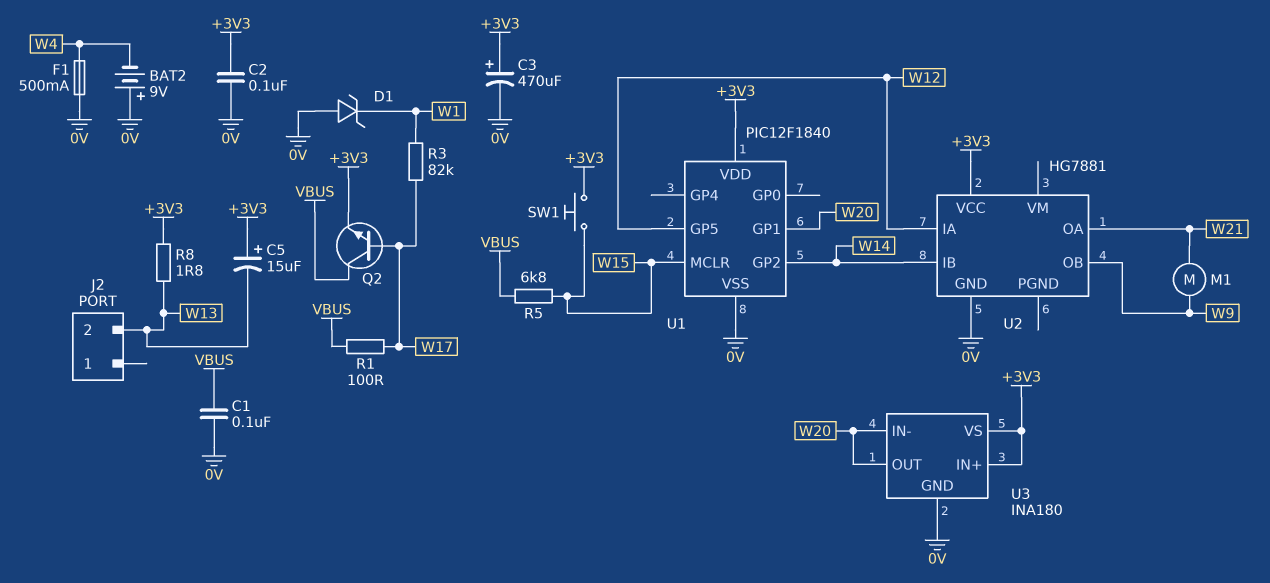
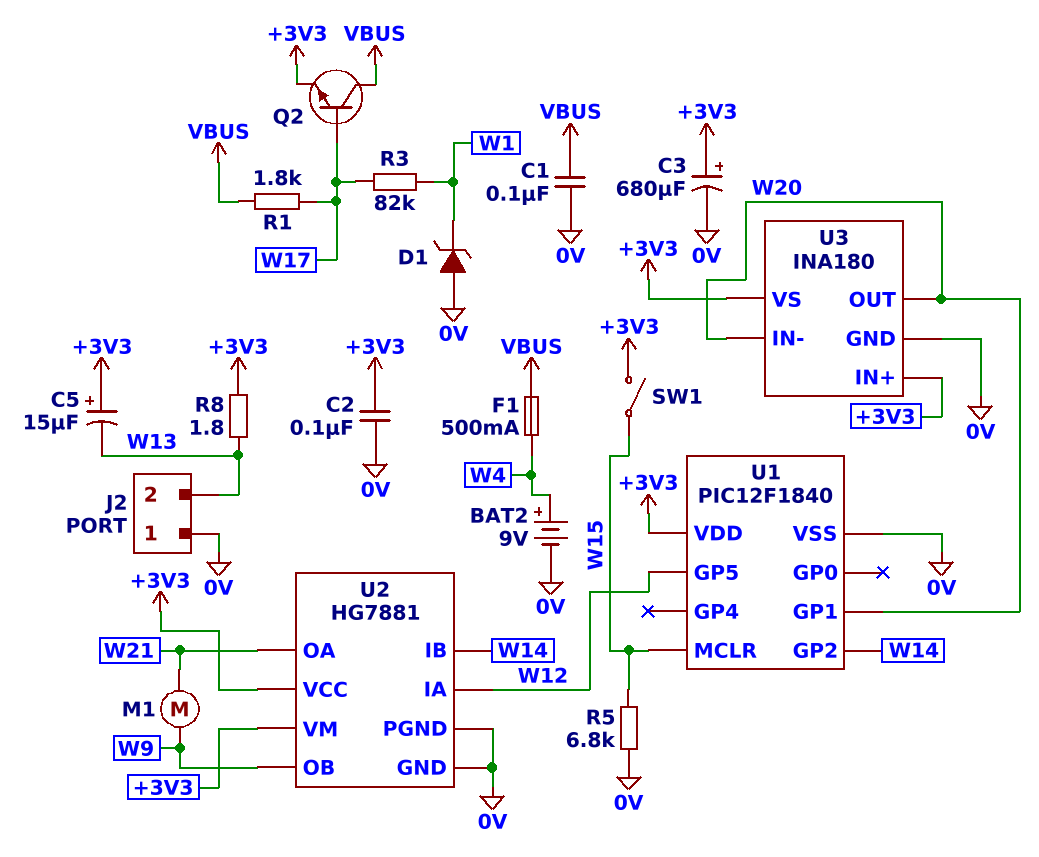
BAT2: 9V (plus 0V, minus W4) -> 9V (plus W4, minus 0V)
C3: 470uF (plus +3V3, minus 0V) -> 680uF (plus +3V3, minus 0V)
F1: 500mA (0V, W4) -> 500mA (VBUS, W4)
J2 pin 1: none -> 0V
R1: 100 (VBUS, W17) -> 1.8k (VBUS, W17)
R5: 6.8k (VBUS, W15) -> 6.8k (0V, W15)
SW1: button (+3V3, W15) -> switch (+3V3, W15)
U2 pin PGND: none -> 0V
U2 pin VM: none -> +3V3

